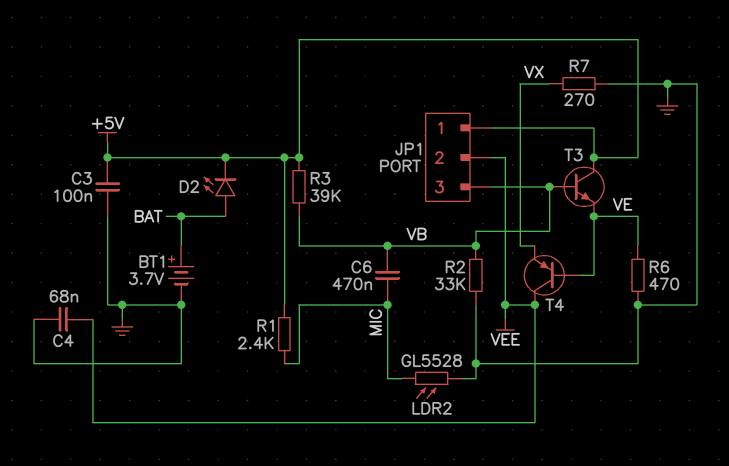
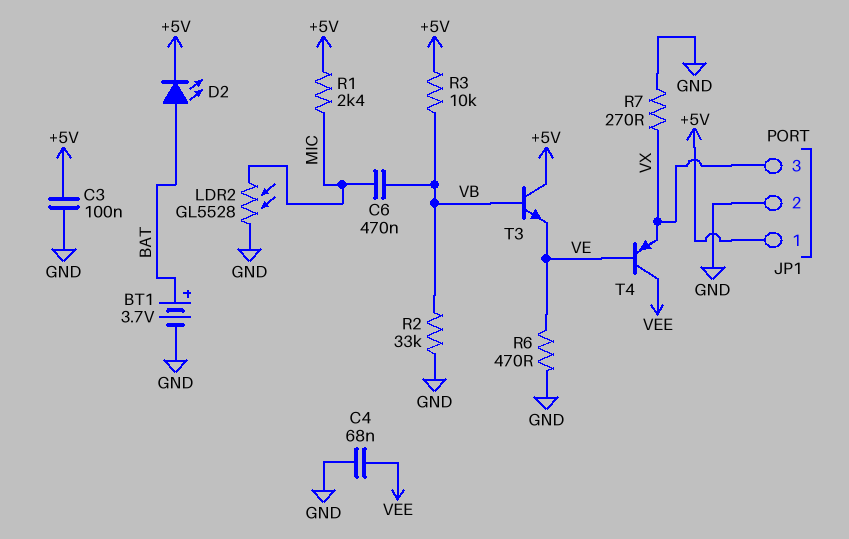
JP1 pin 2: VEE -> GND
JP1 pin 3: VB -> VX
R3: 39k (+5V, VB) -> 10k (+5V, VB)

